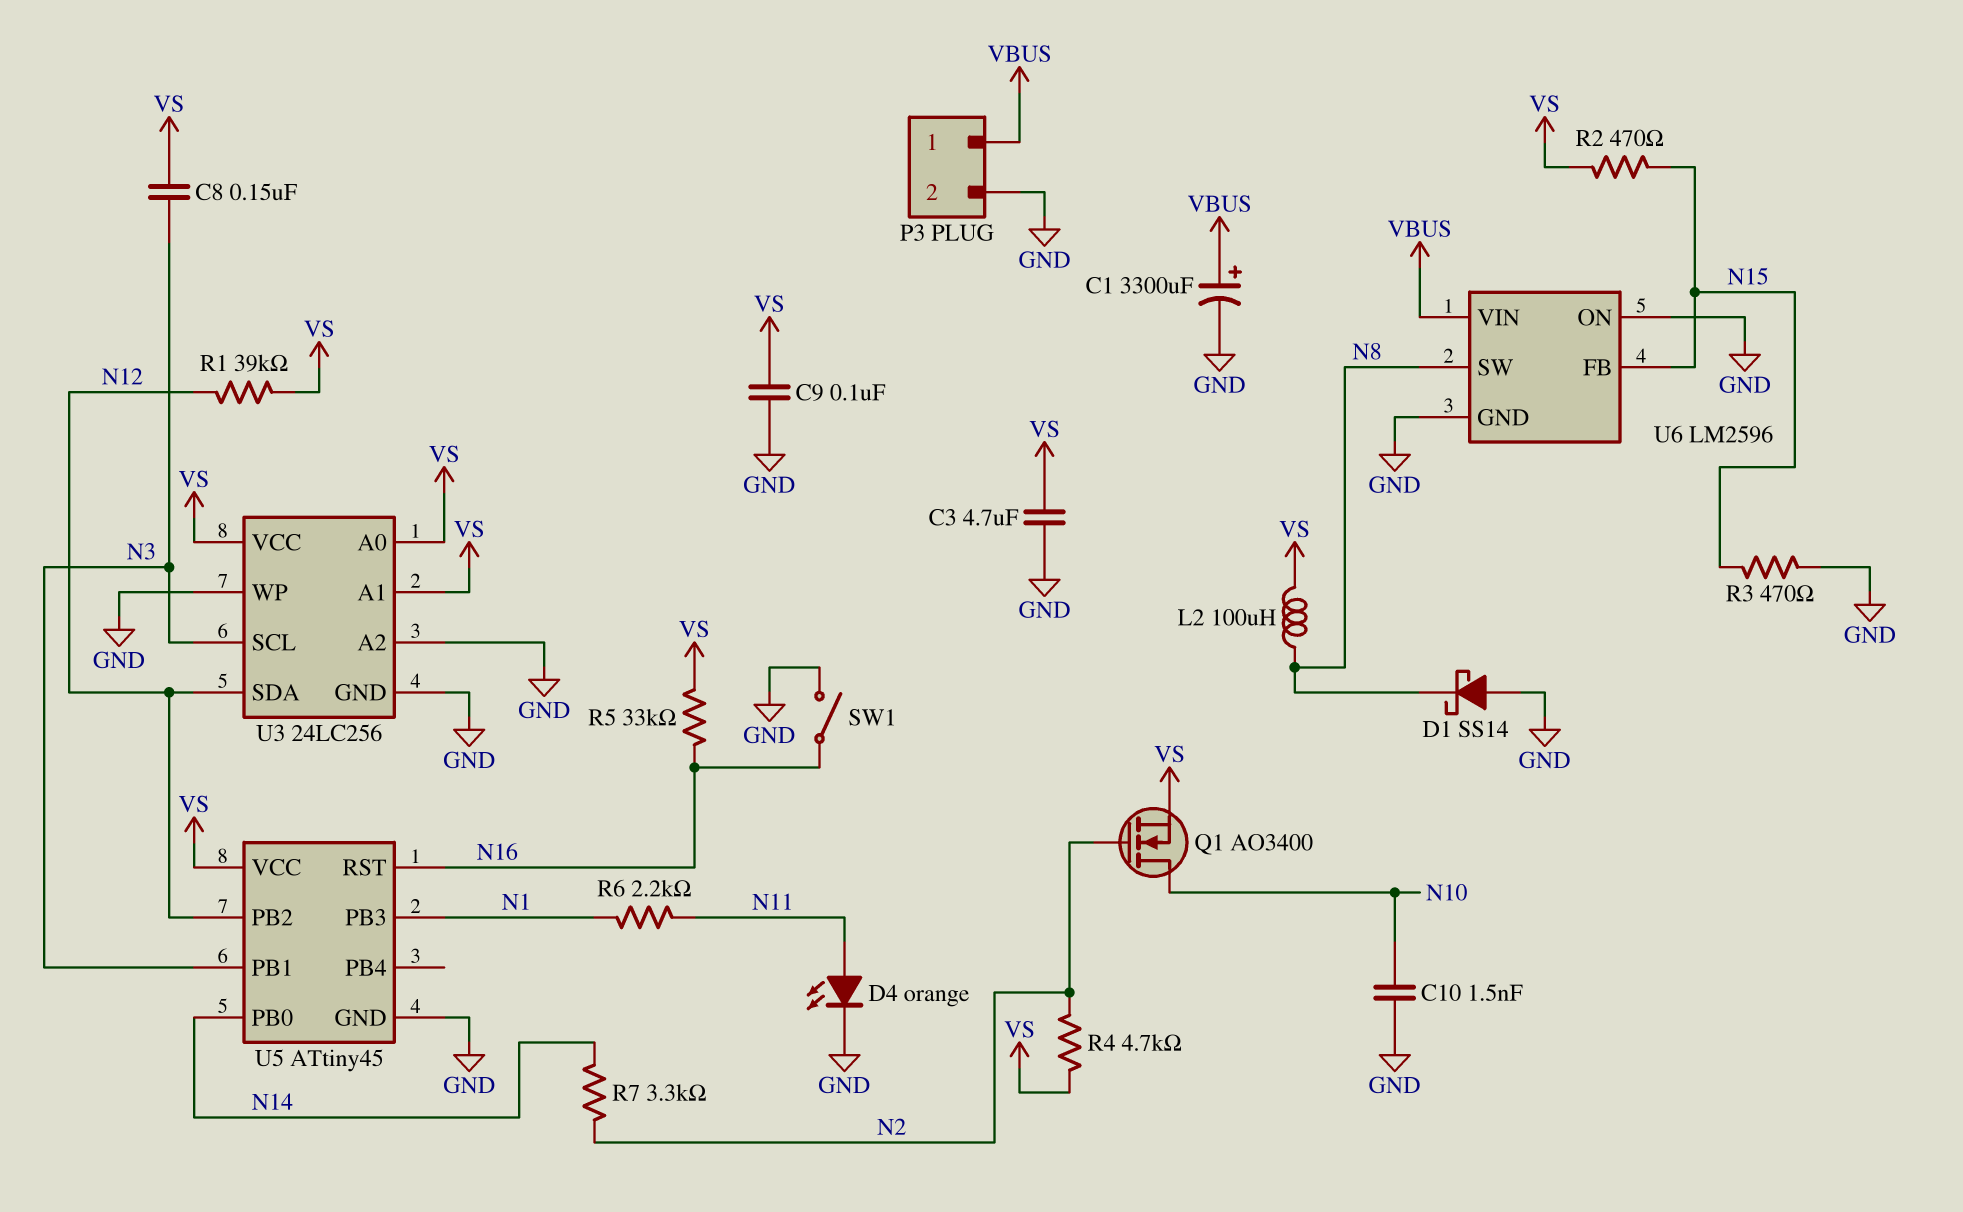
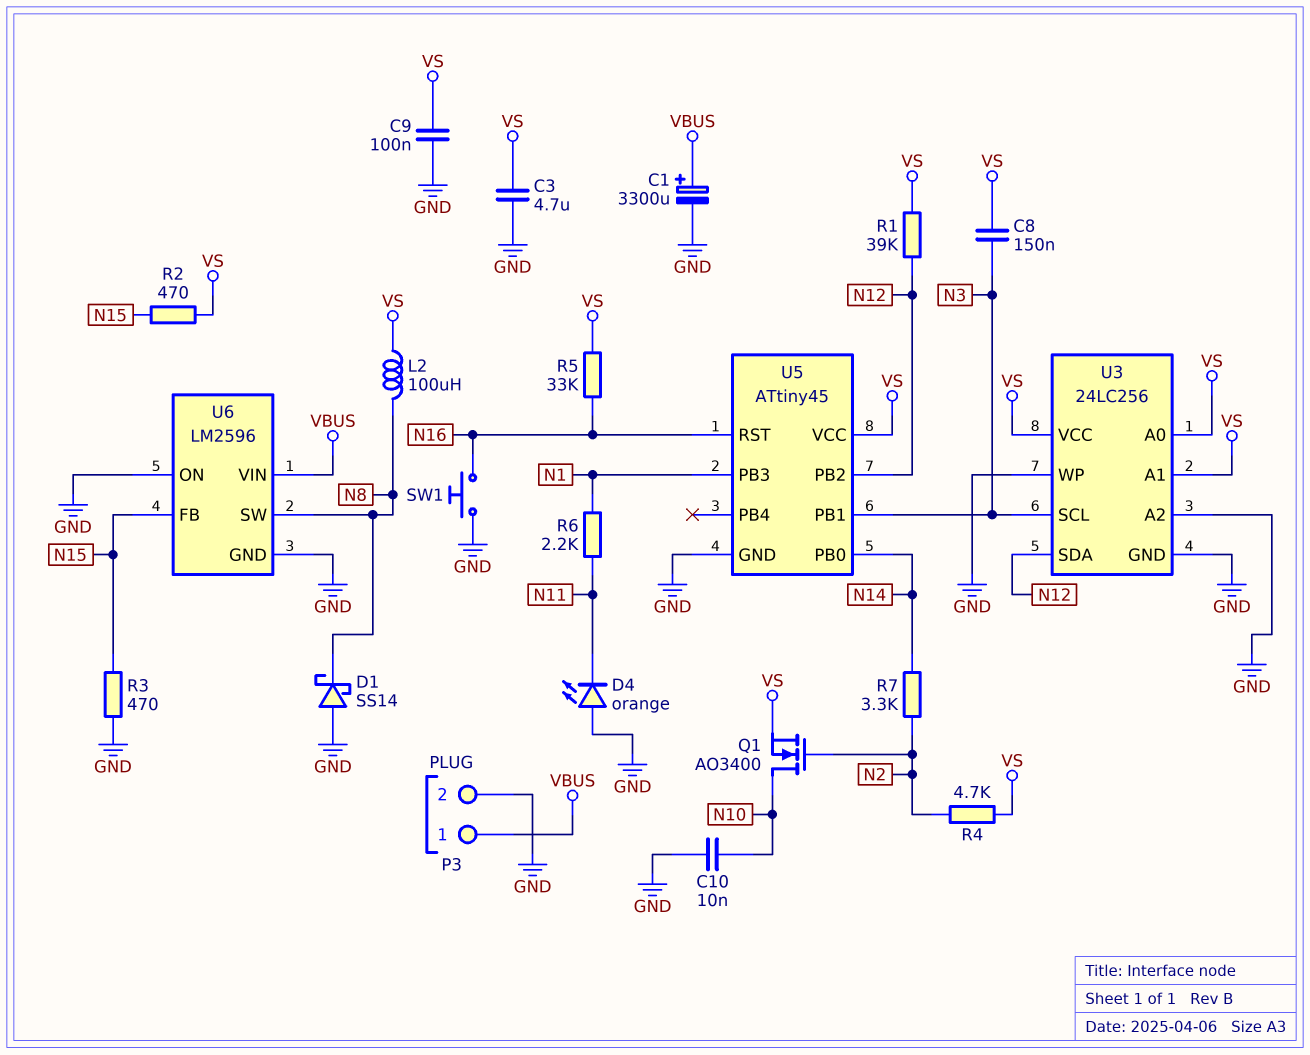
C10: 1.5nF (GND, N10) -> 10nF (GND, N10)
D4: LED orange (A N11, K GND) -> LED orange (A GND, K N11)
SW1: switch (GND, N16) -> button (GND, N16)

